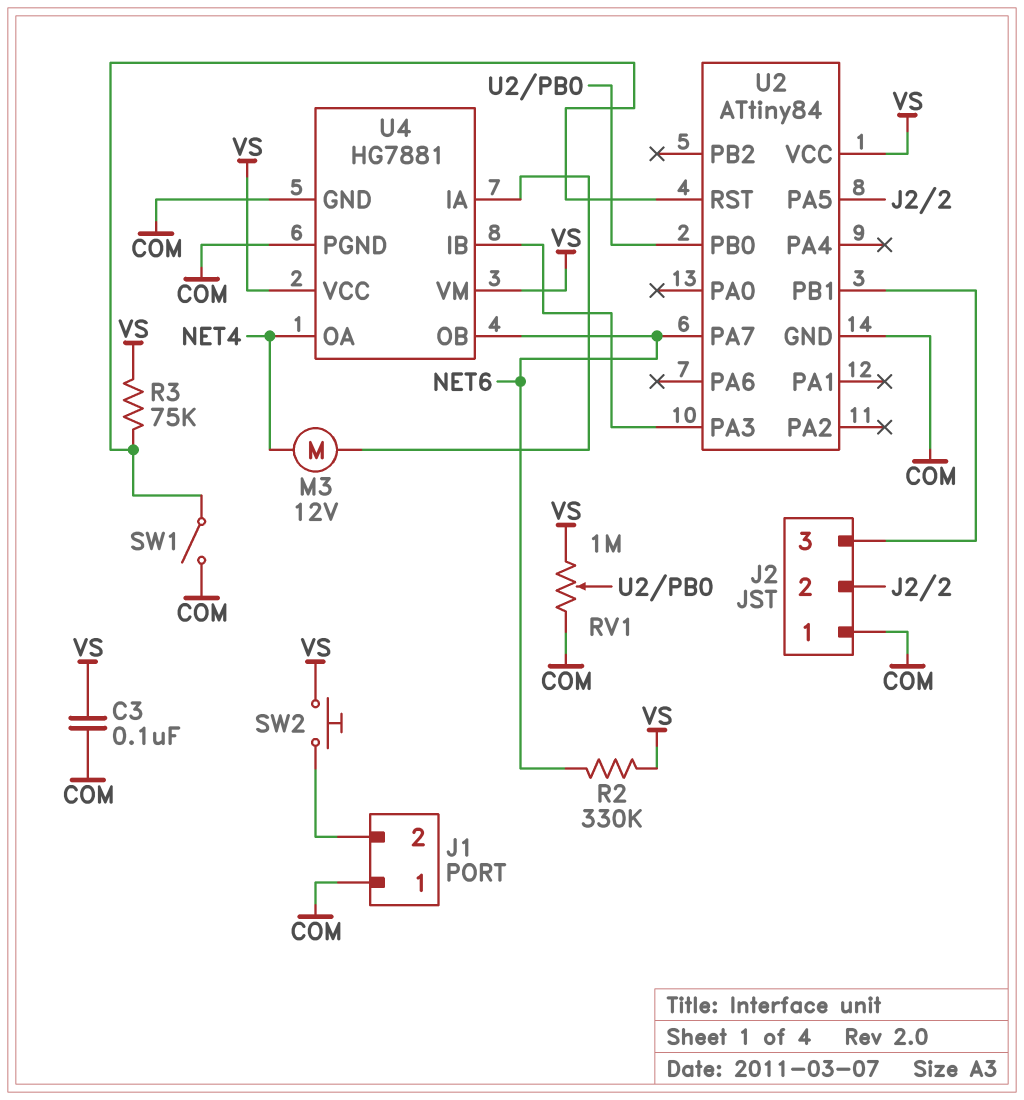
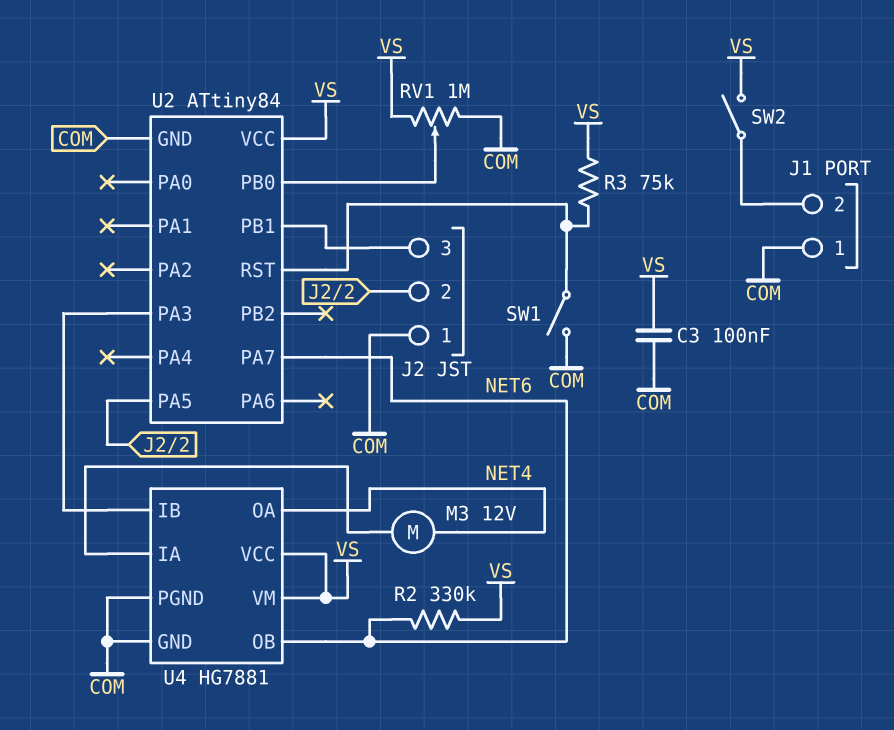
SW2: button (J1/2, VS) -> switch (J1/2, VS)

